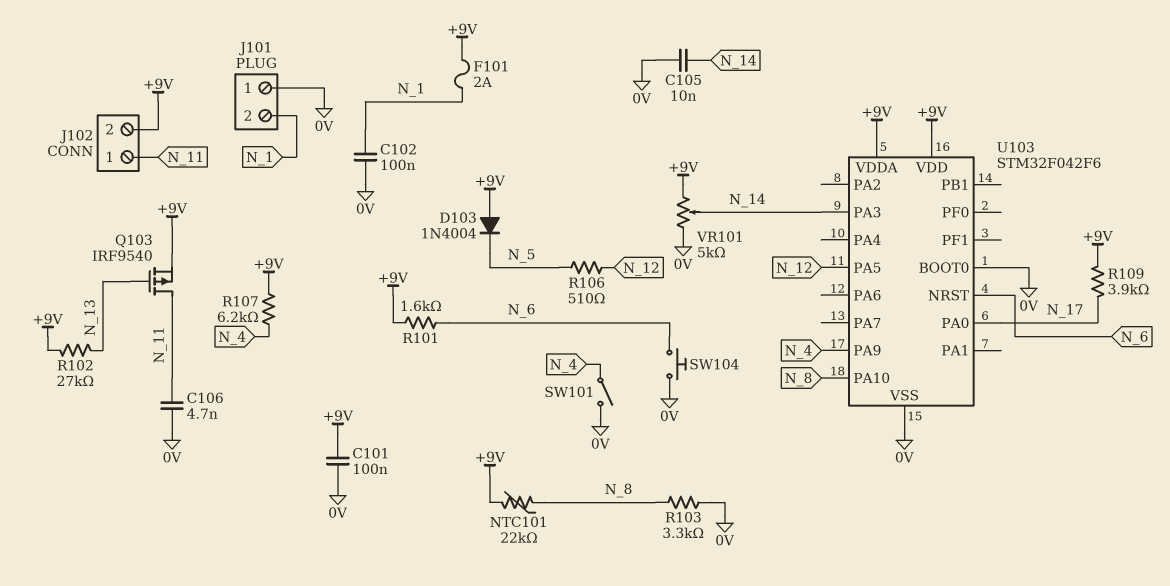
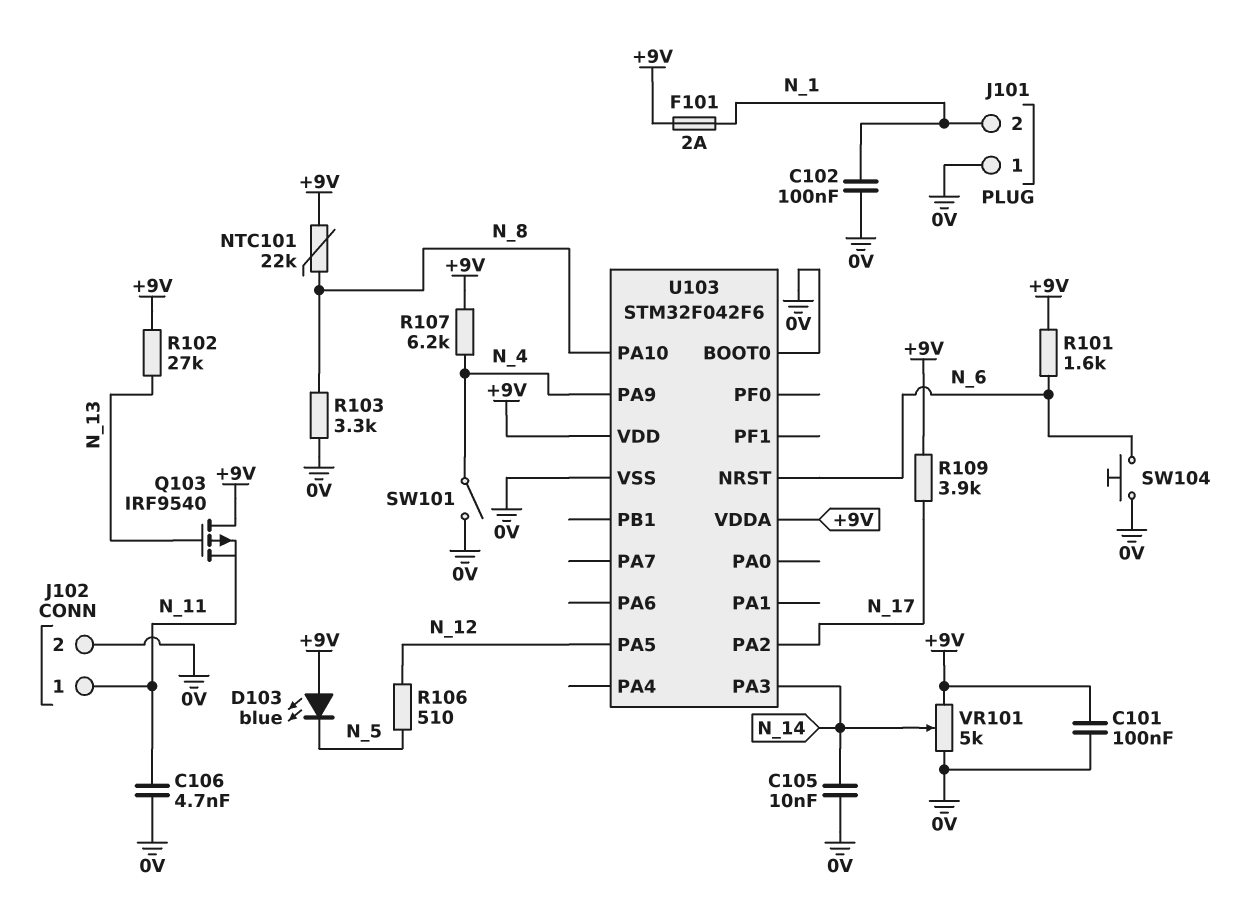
D103: diode 1N4004 (A +9V, K N_5) -> LED blue (A +9V, K N_5)
J102 pin 2: +9V -> 0V
Q103: PMOS IRF9540 (G N_13, D N_11, S +9V) -> PMOS IRF9540 (G N_13, D +9V, S N_11)
U103 pin PA0: N_17 -> none
U103 pin PA2: none -> N_17

